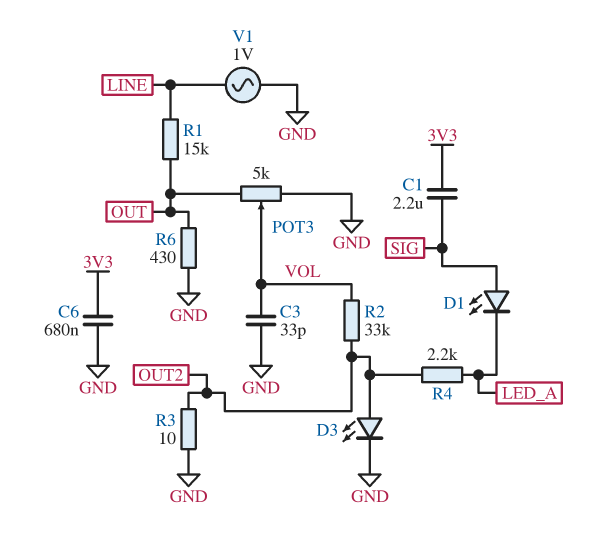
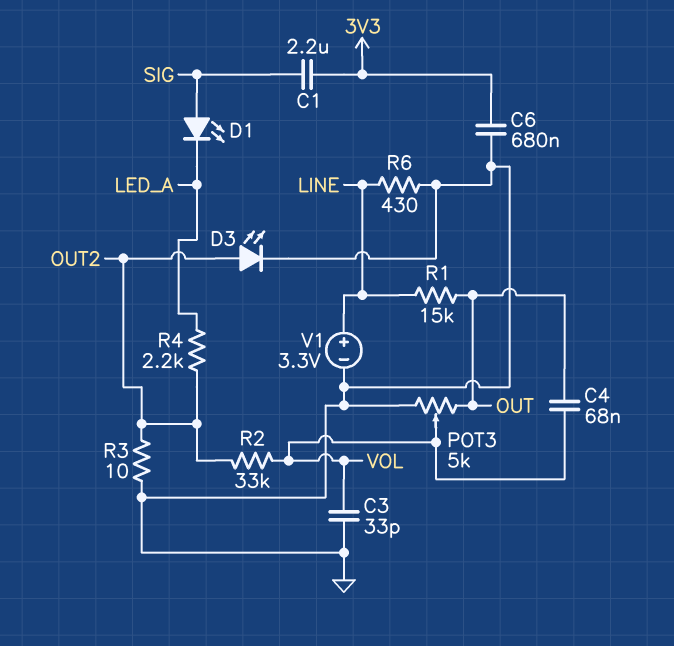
C4: none -> 68nF (OUT, VOL)
R6: 430 (GND, OUT) -> 430 (GND, LINE)
V1: AC 1V (GND, LINE) -> 3.3V (plus LINE, minus GND)

